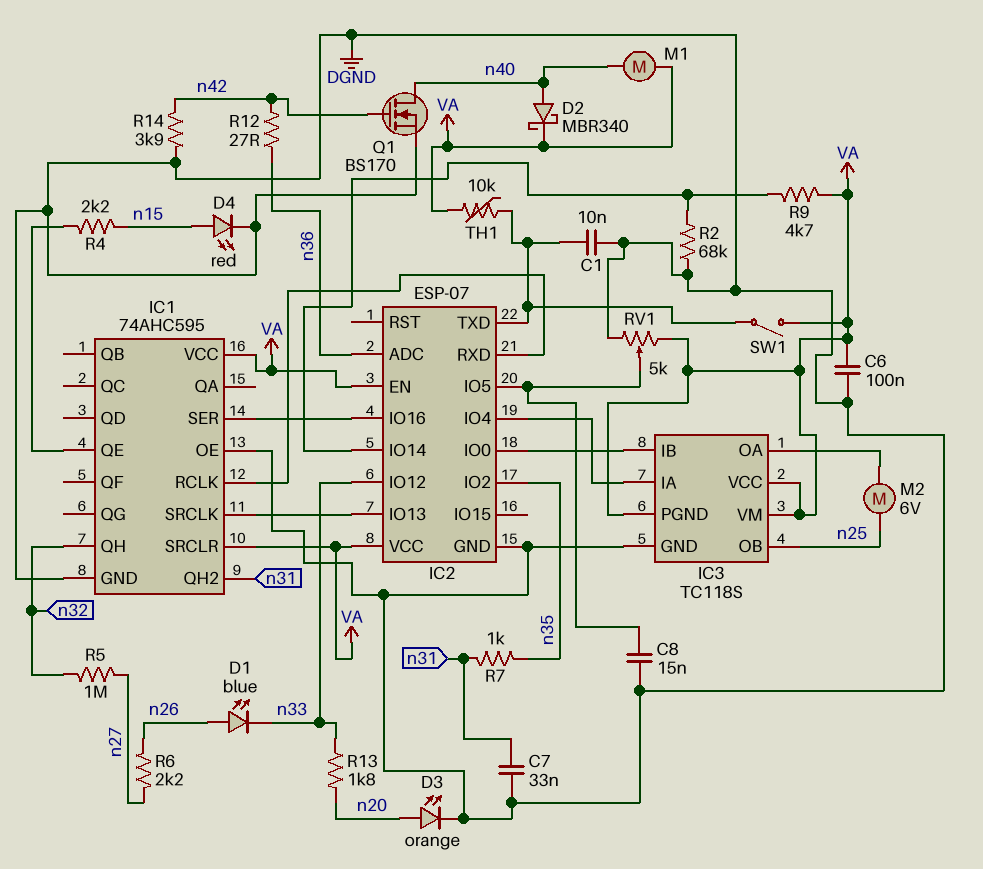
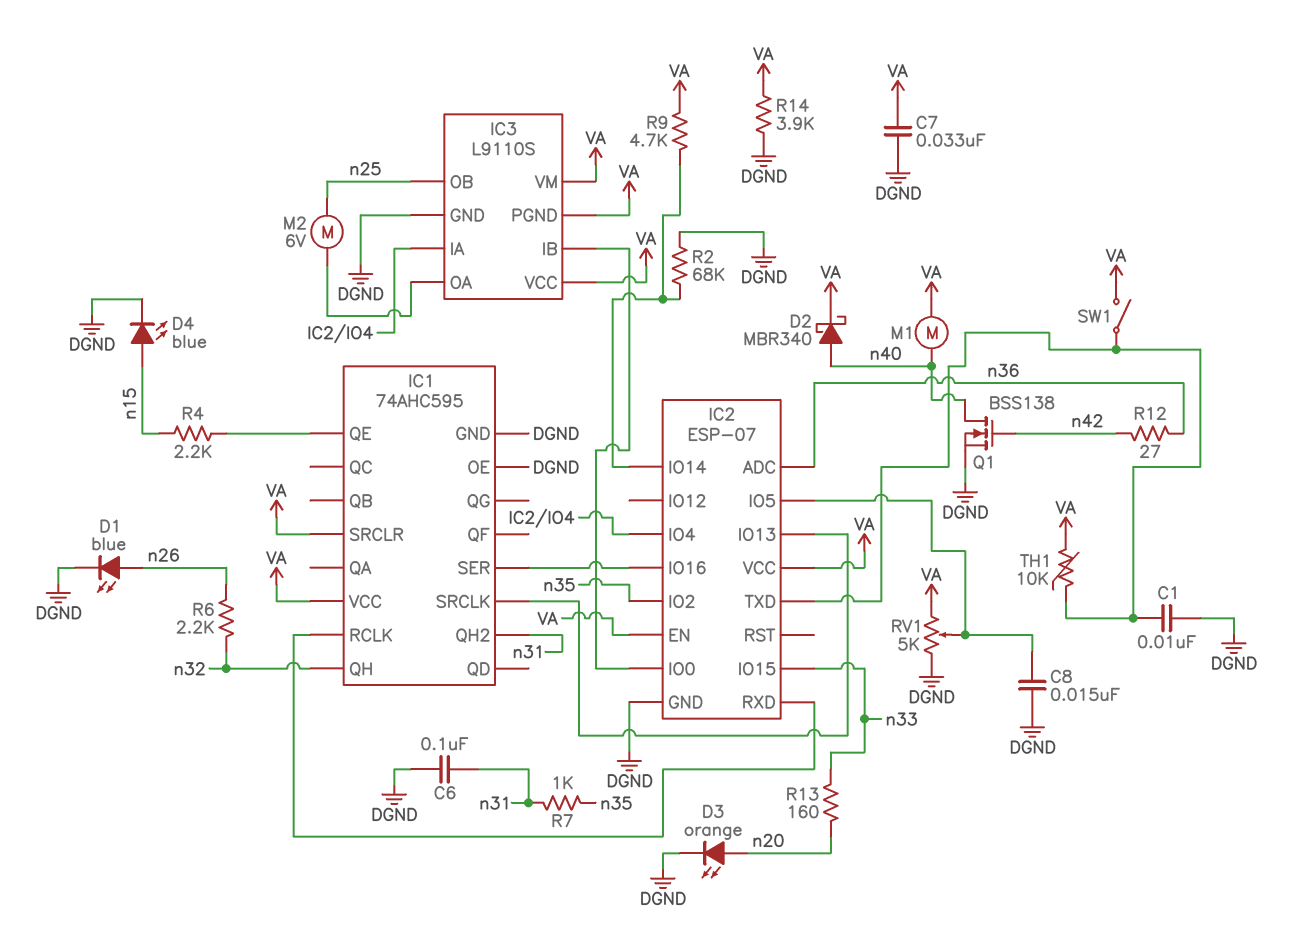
C6: 100nF (DGND, VA) -> 100nF (DGND, n31)
C7: 33nF (DGND, n31) -> 33nF (DGND, VA)
D1: LED blue (A n26, K n33) -> LED blue (A n26, K DGND)
D4: LED red (A n15, K DGND) -> LED blue (A n15, K DGND)
IC2 pin IO12: n33 -> none
IC2 pin IO15: none -> n33
IC3: TC118S -> L9110S
Q1: NMOS BS170 (G n42, D n40, S DGND) -> NMOS BSS138 (G n42, D n40, S DGND)
R5: 1M (n27, n32) -> none
R6: 2.2k (n26, n27) -> 2.2k (n26, n32)
R13: 1.8k (n20, n33) -> 160 (n20, n33)
R14: 3.9k (DGND, n42) -> 3.9k (DGND, VA)

